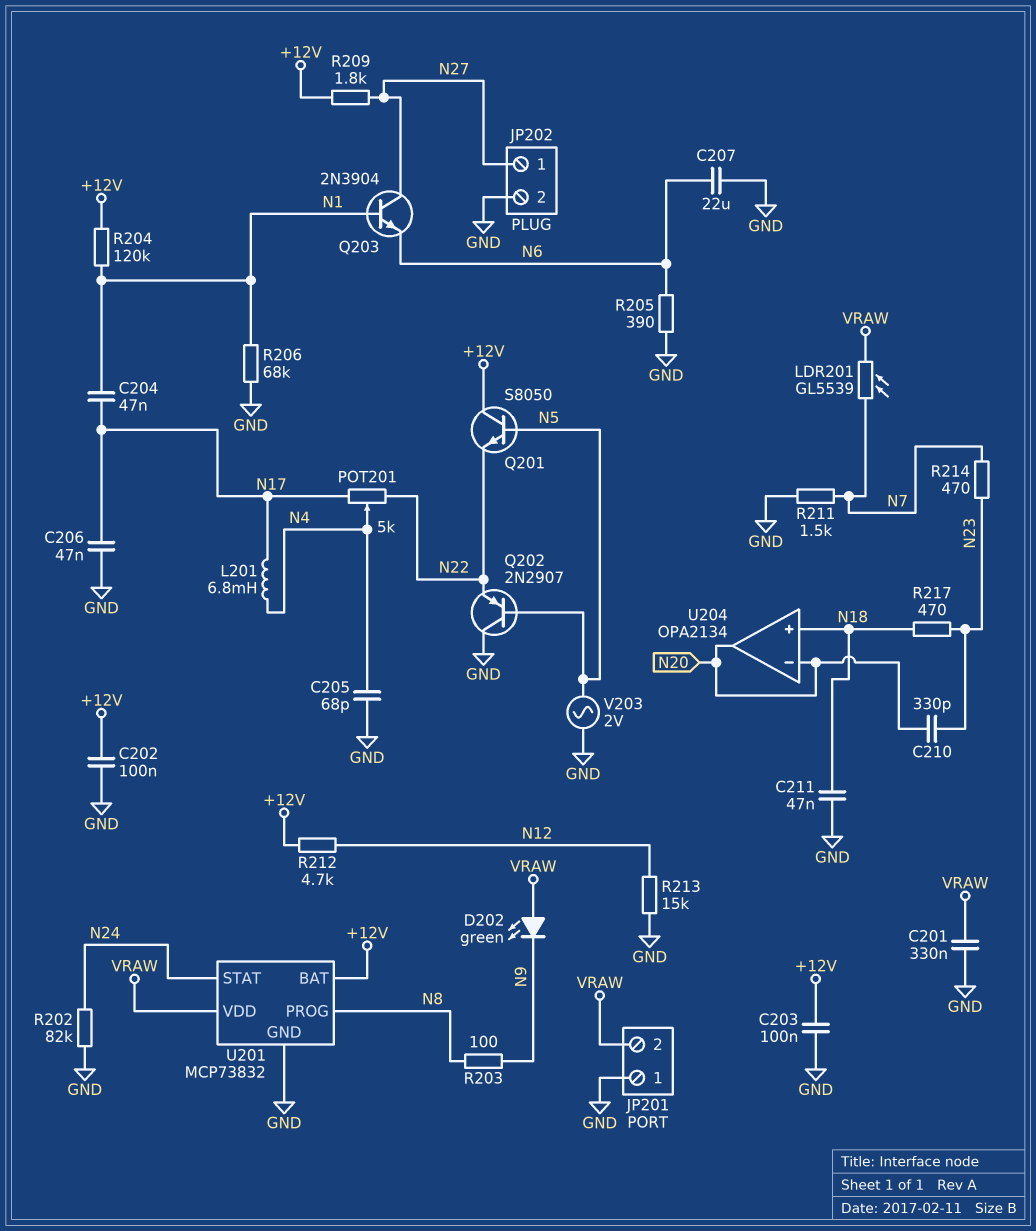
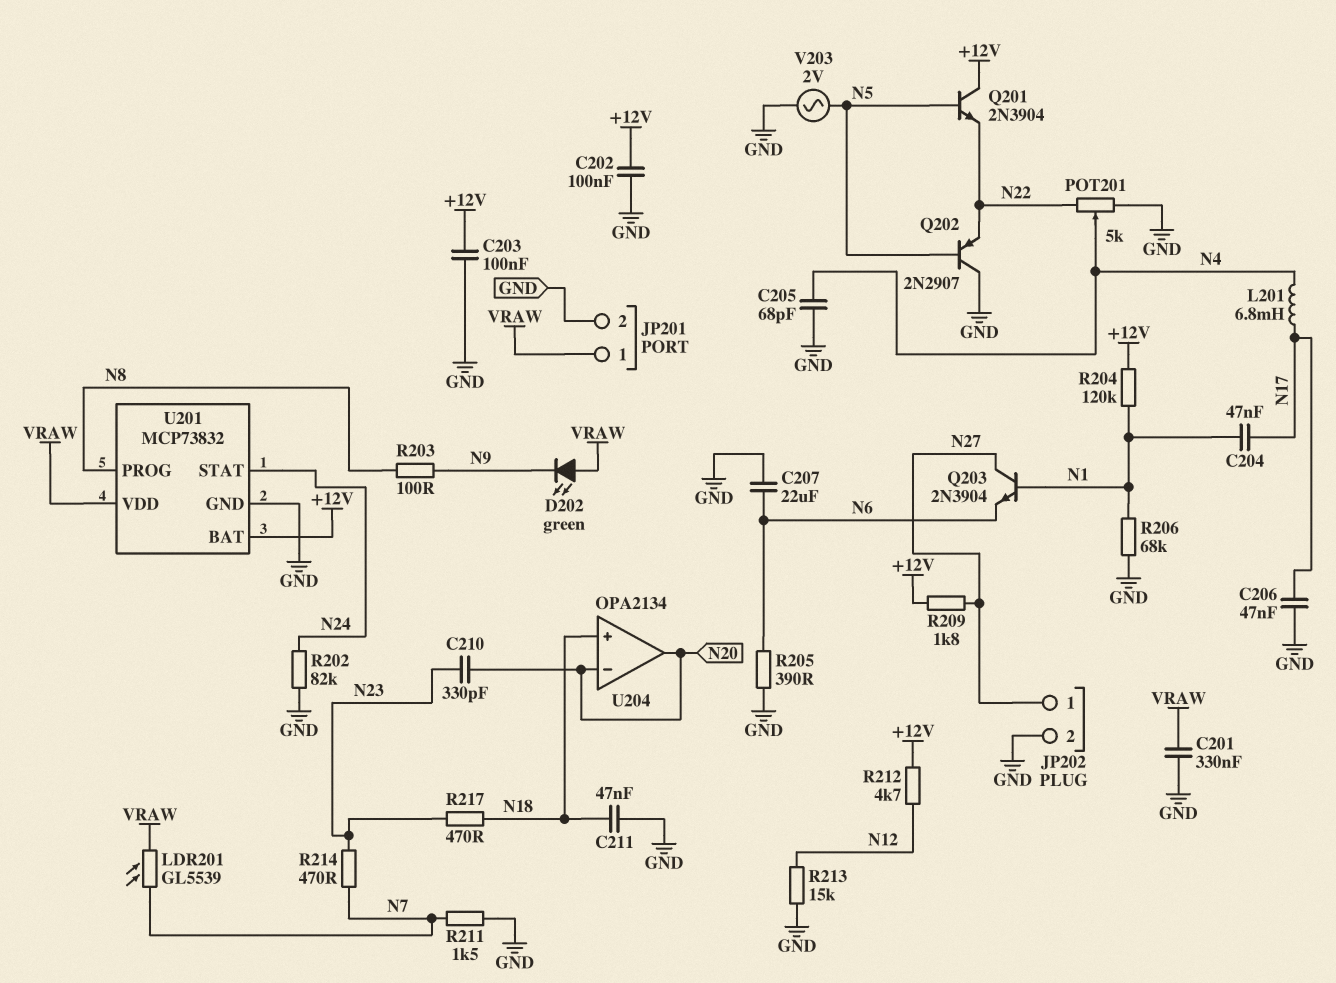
JP201 pin 1: GND -> VRAW
JP201 pin 2: VRAW -> GND
POT201: 5k (N17, N22, wiper N4) -> 5k (GND, N22, wiper N4)
Q201: NPN S8050 (B N5, C +12V, E N22) -> NPN 2N3904 (B N5, C +12V, E N22)

